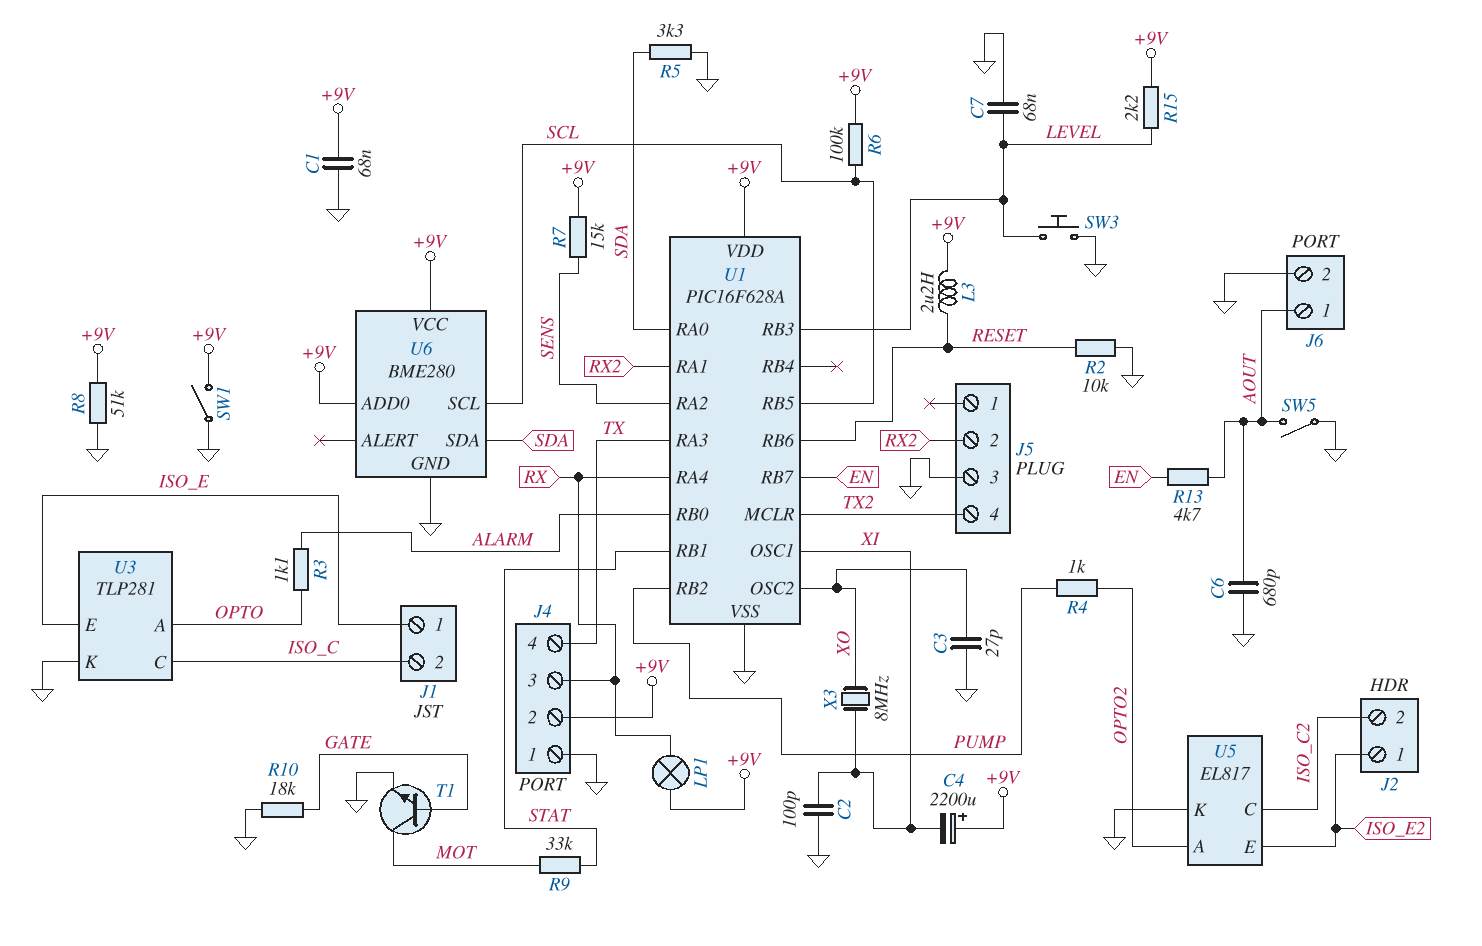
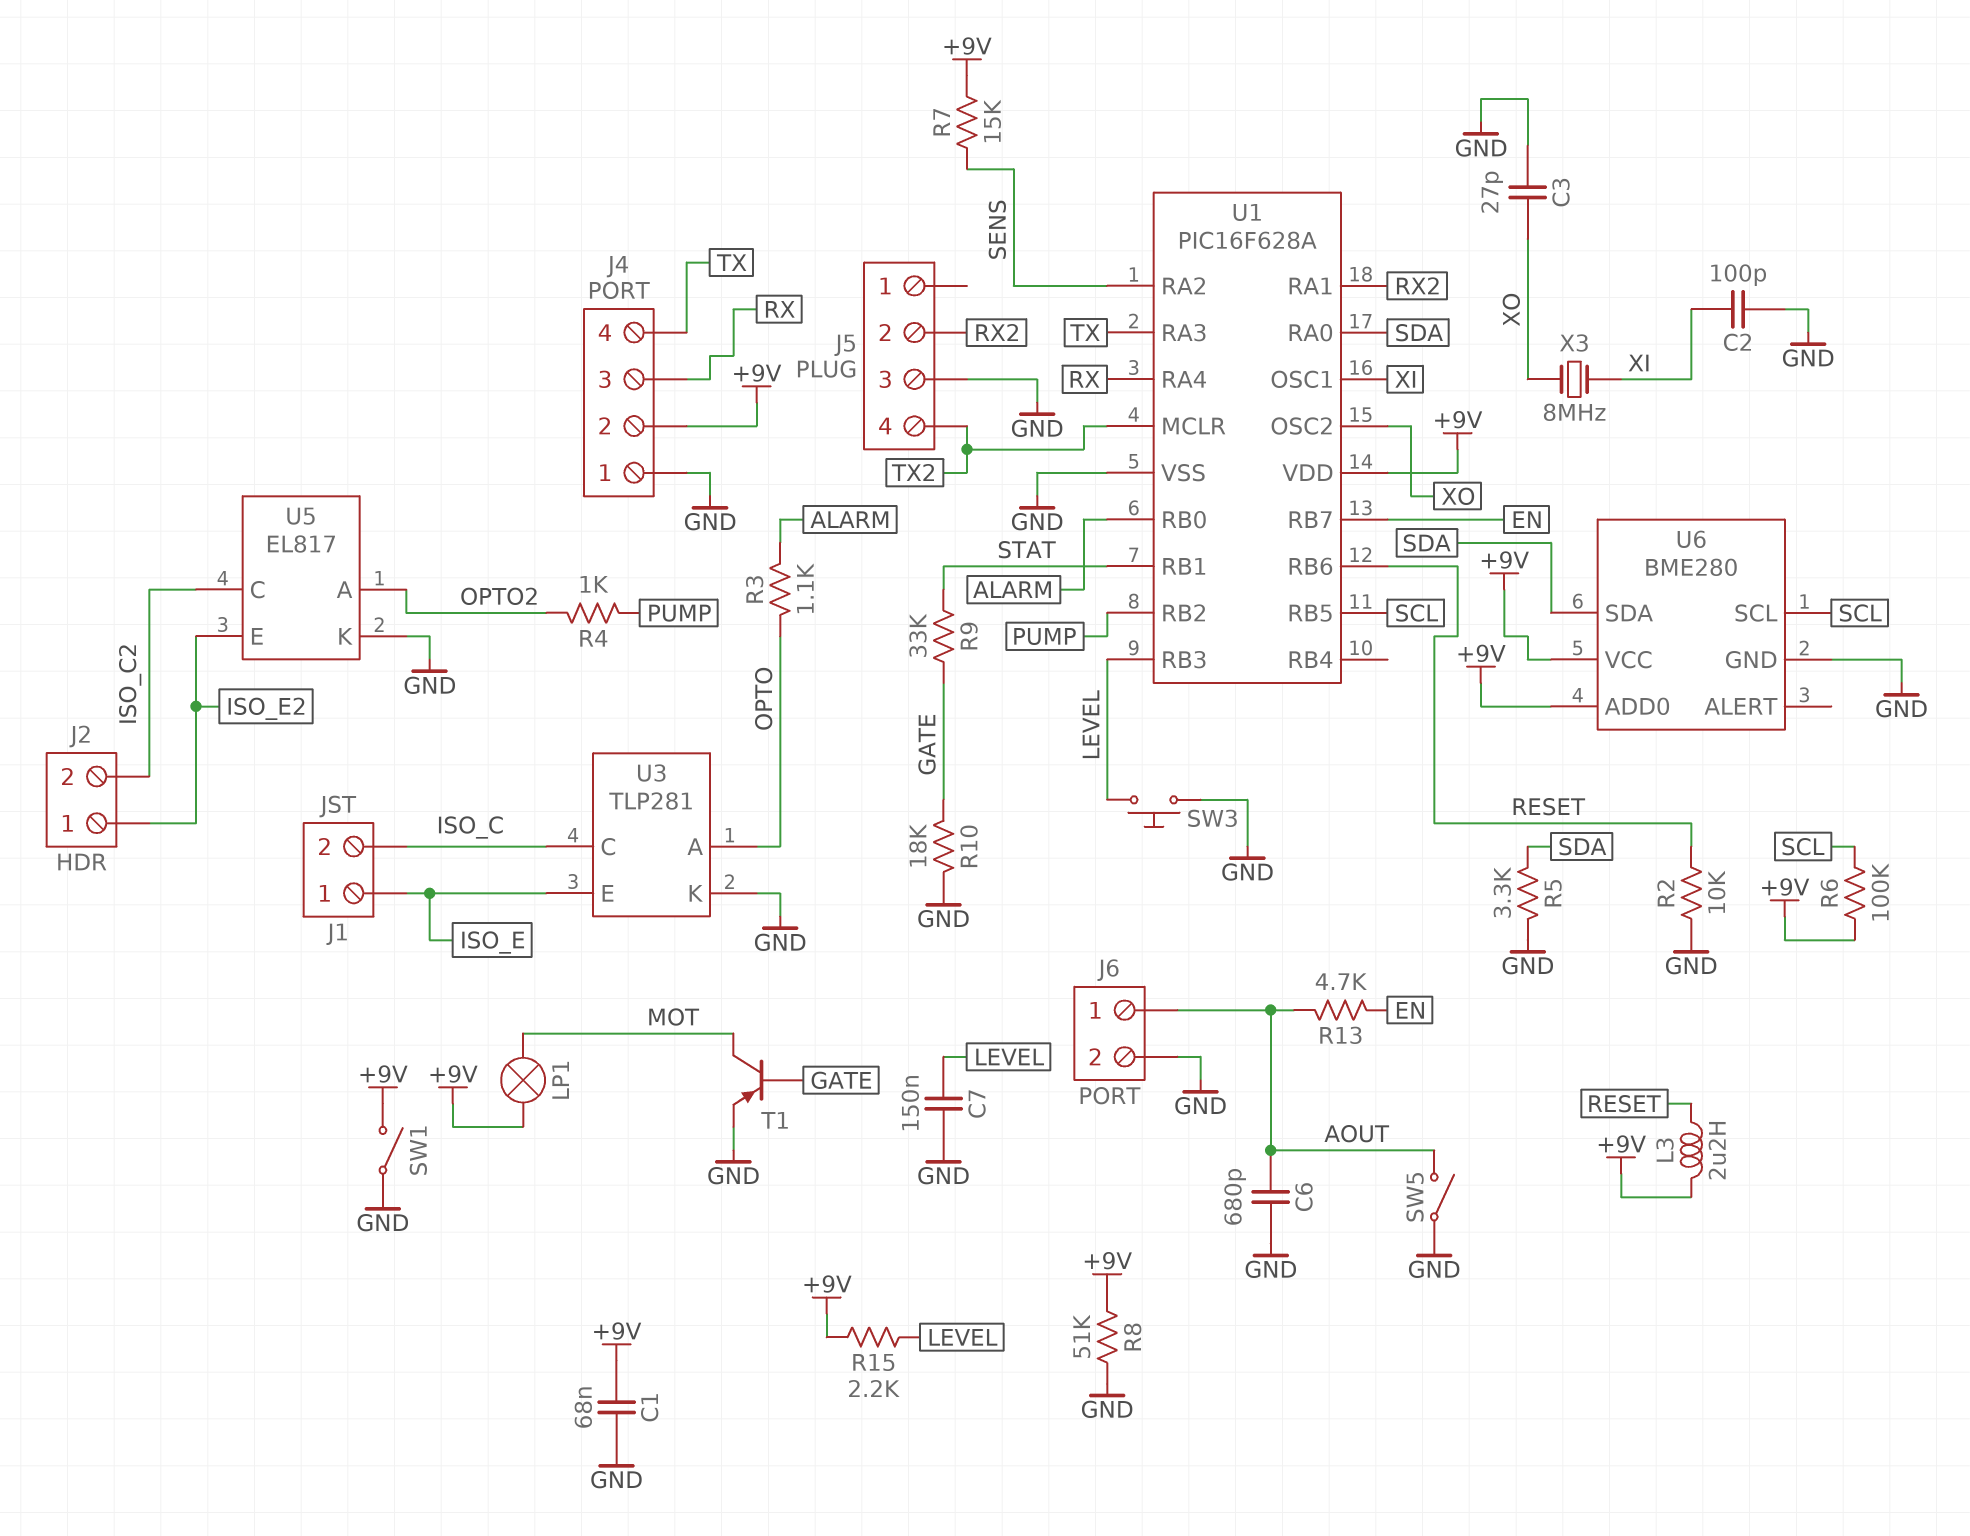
C4: 2200uF (plus +9V, minus XI) -> none
C7: 68nF (GND, LEVEL) -> 150nF (GND, LEVEL)
LP1: lamp (+9V, RX) -> lamp (+9V, MOT)
R9: 33k (MOT, STAT) -> 33k (GATE, STAT)
T1: NPN (B GATE, C MOT, E GND) -> PNP (B GATE, C MOT, E GND)

